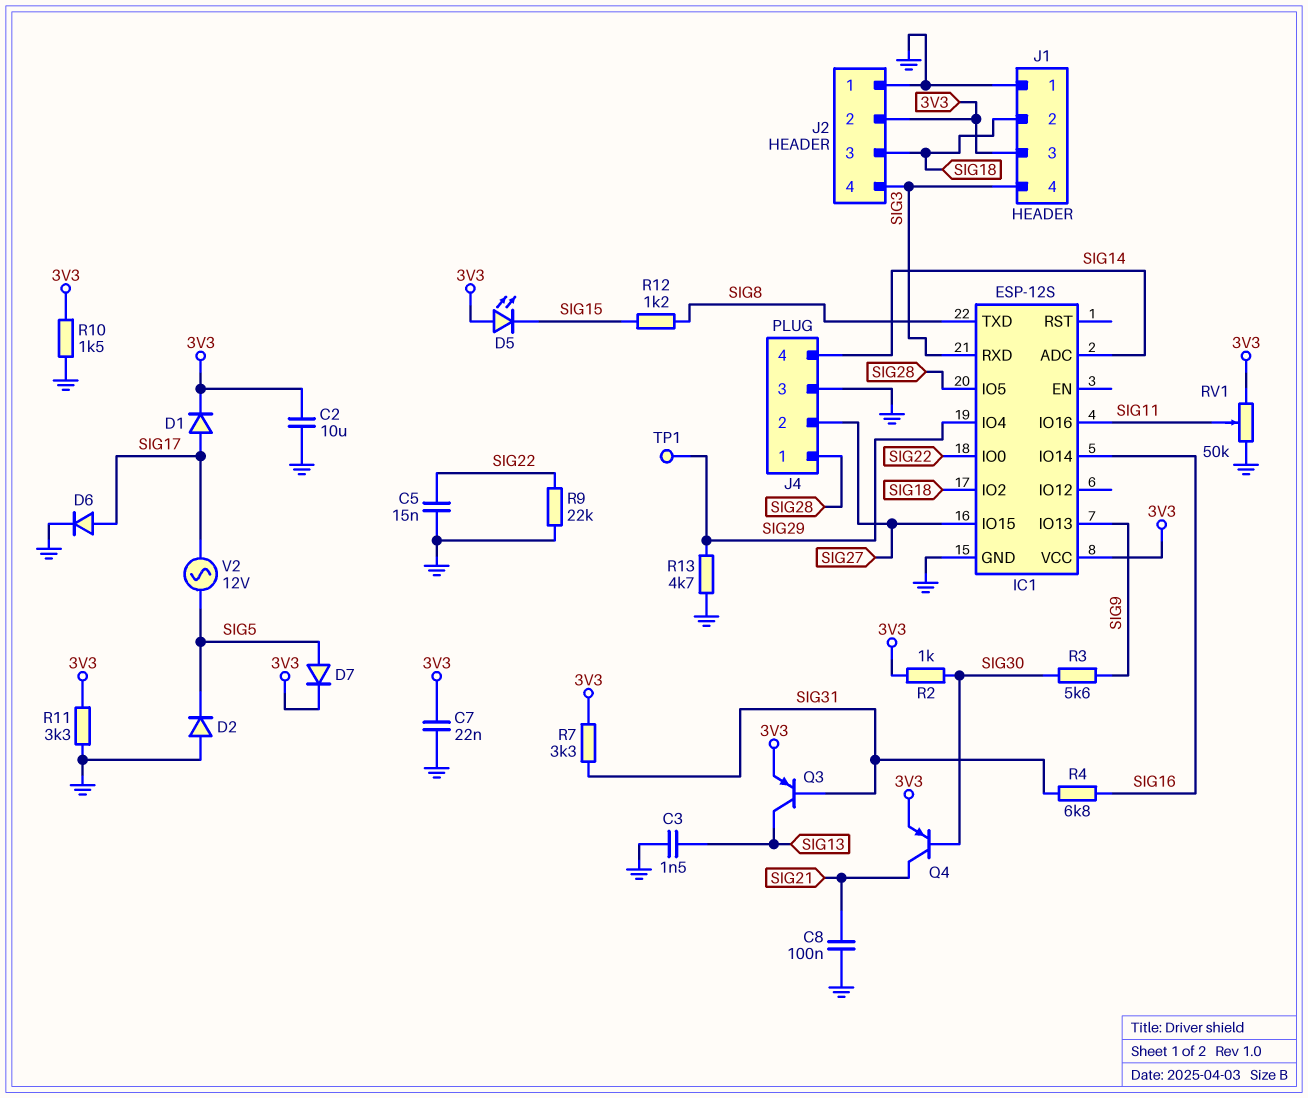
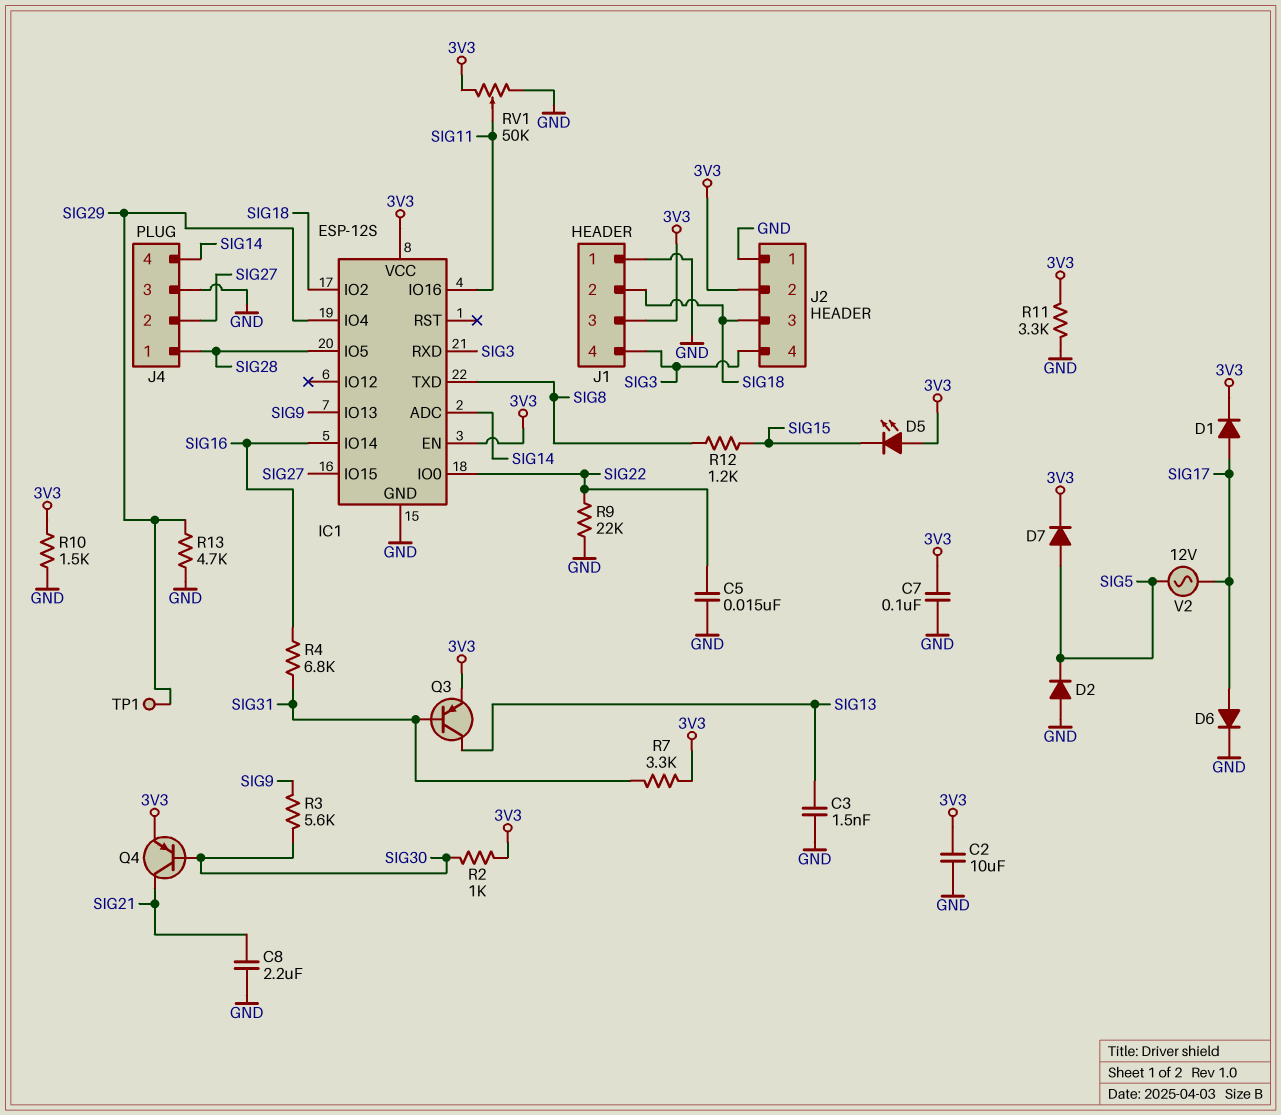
C7: 22nF (3V3, GND) -> 100nF (3V3, GND)
C8: 100nF (GND, SIG21) -> 2.2uF (GND, SIG21)
IC1 pin EN: none -> 3V3

